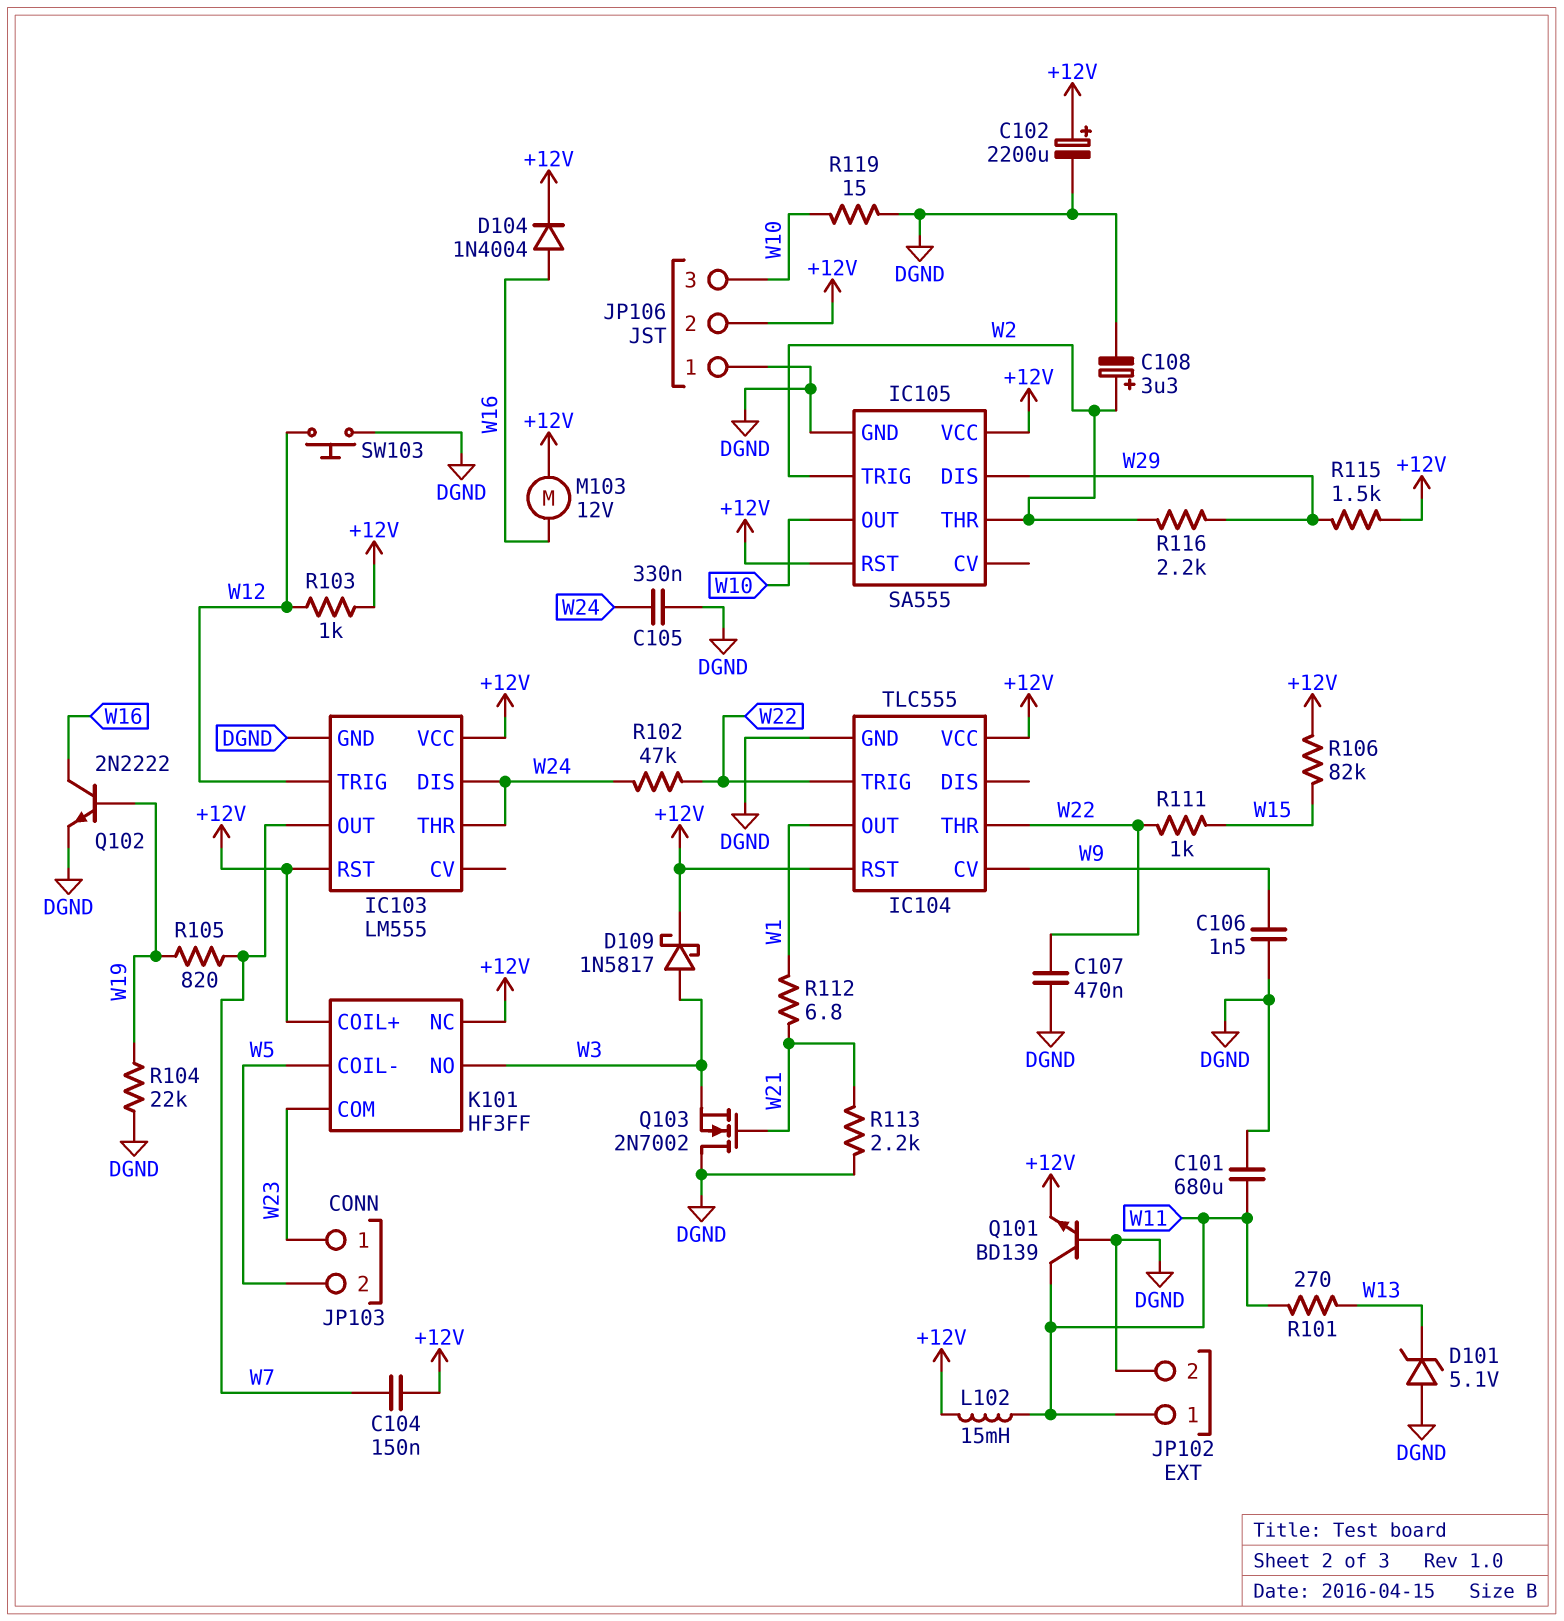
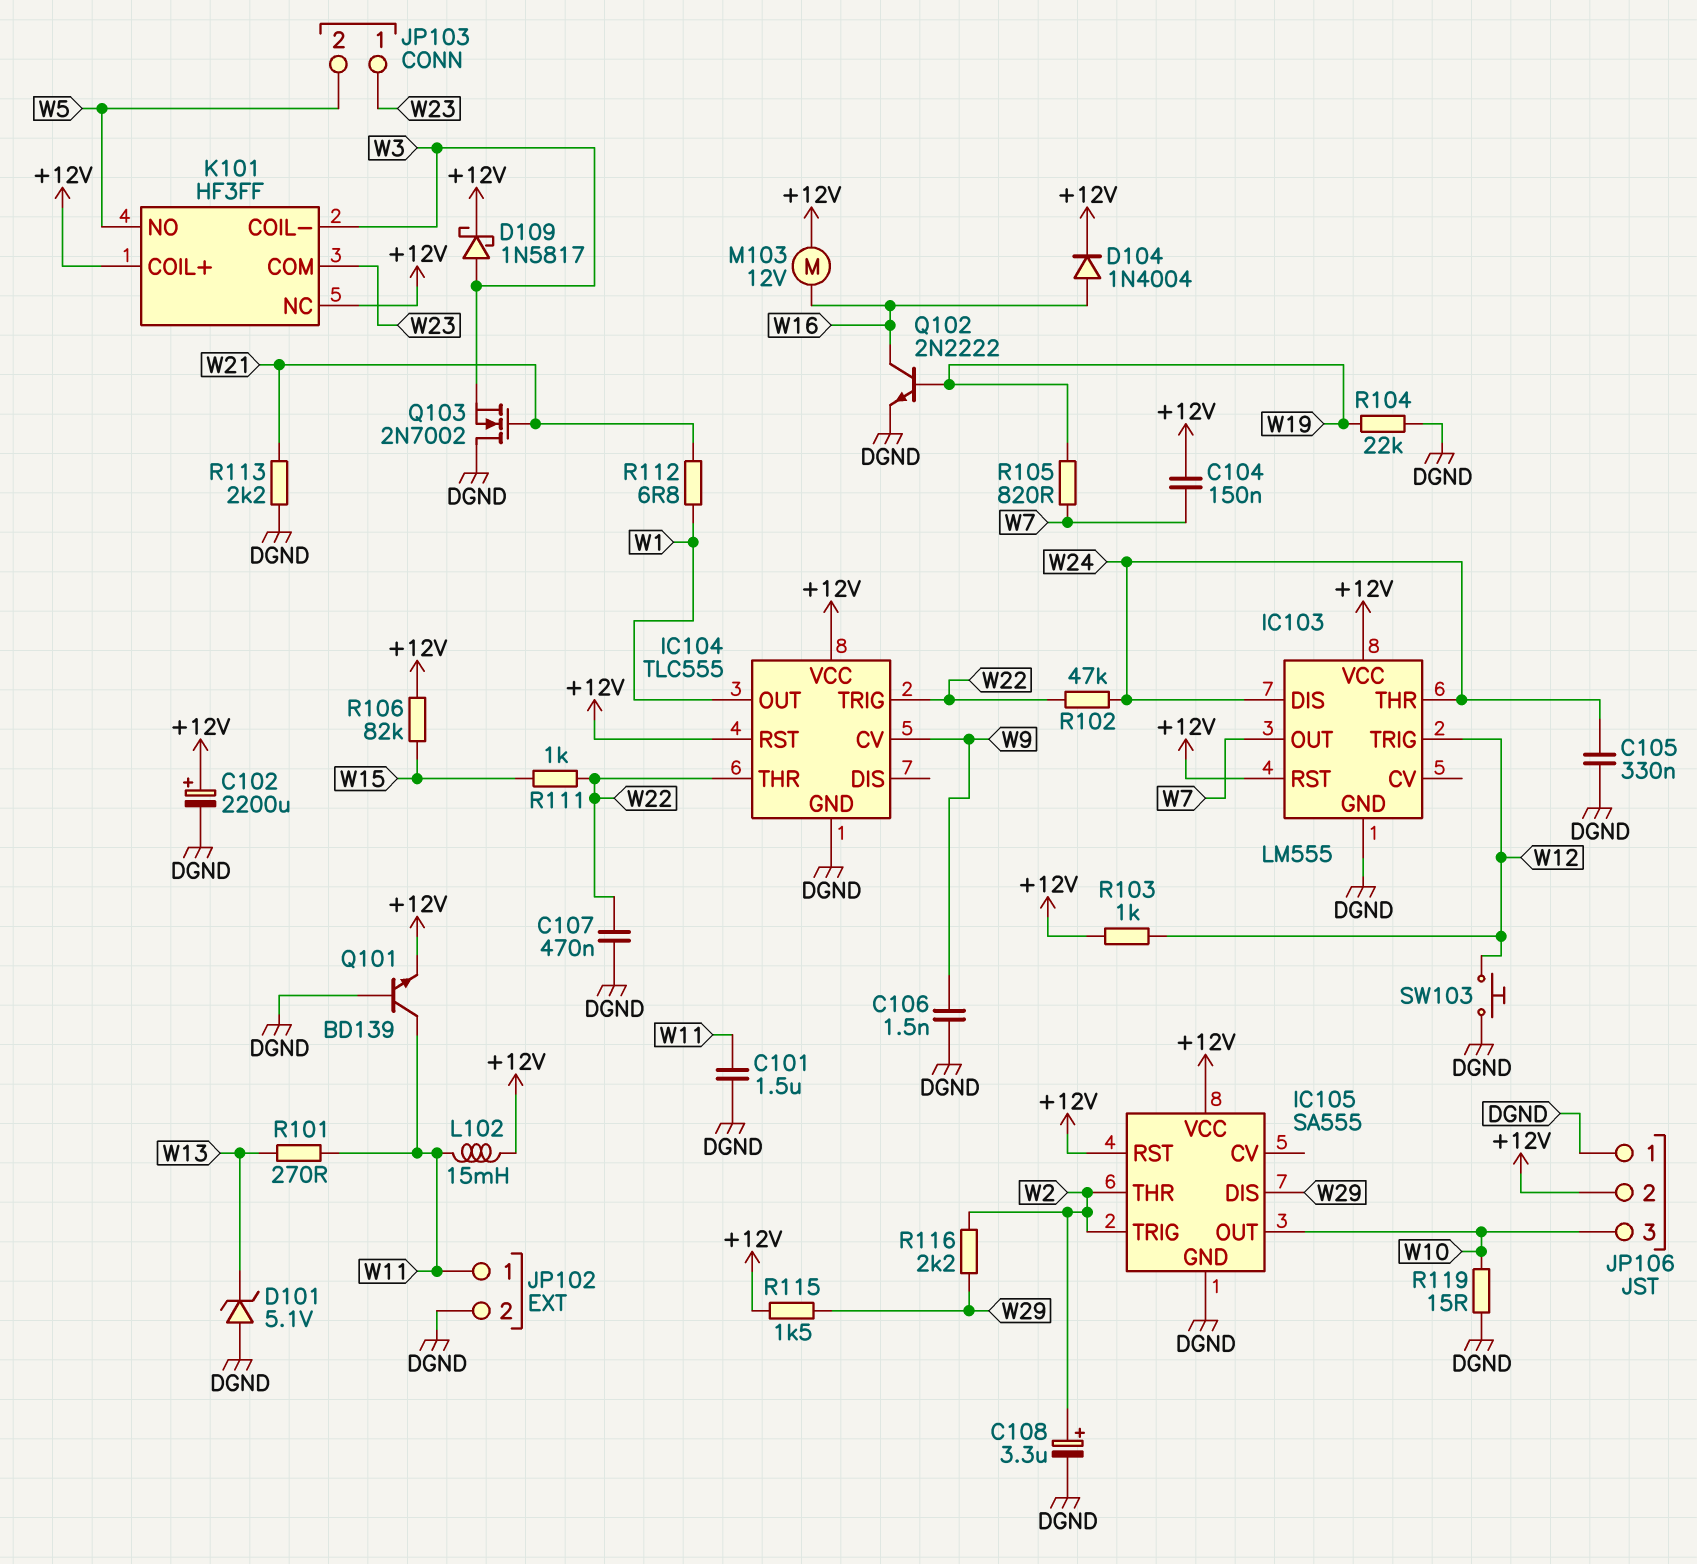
C101: 680uF (DGND, W11) -> 1.5uF (DGND, W11)
K101 pin COIL-: W5 -> W3
K101 pin NO: W3 -> W5

